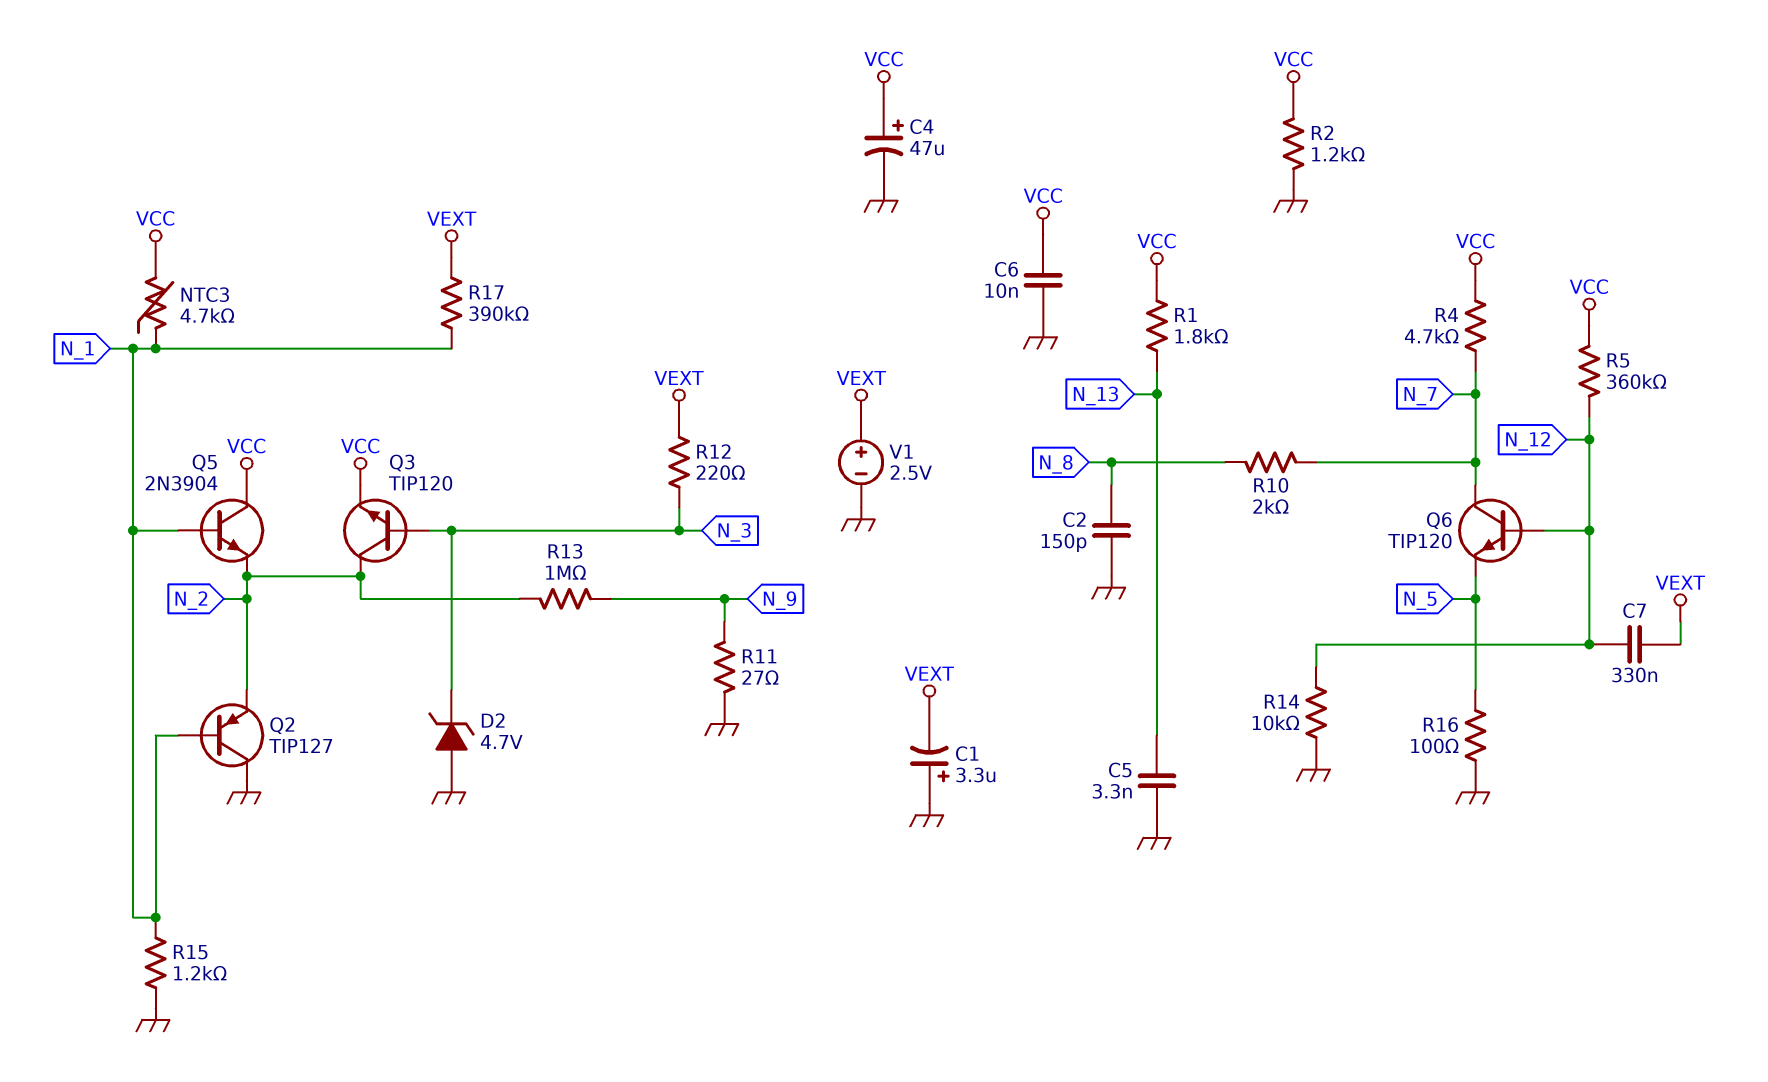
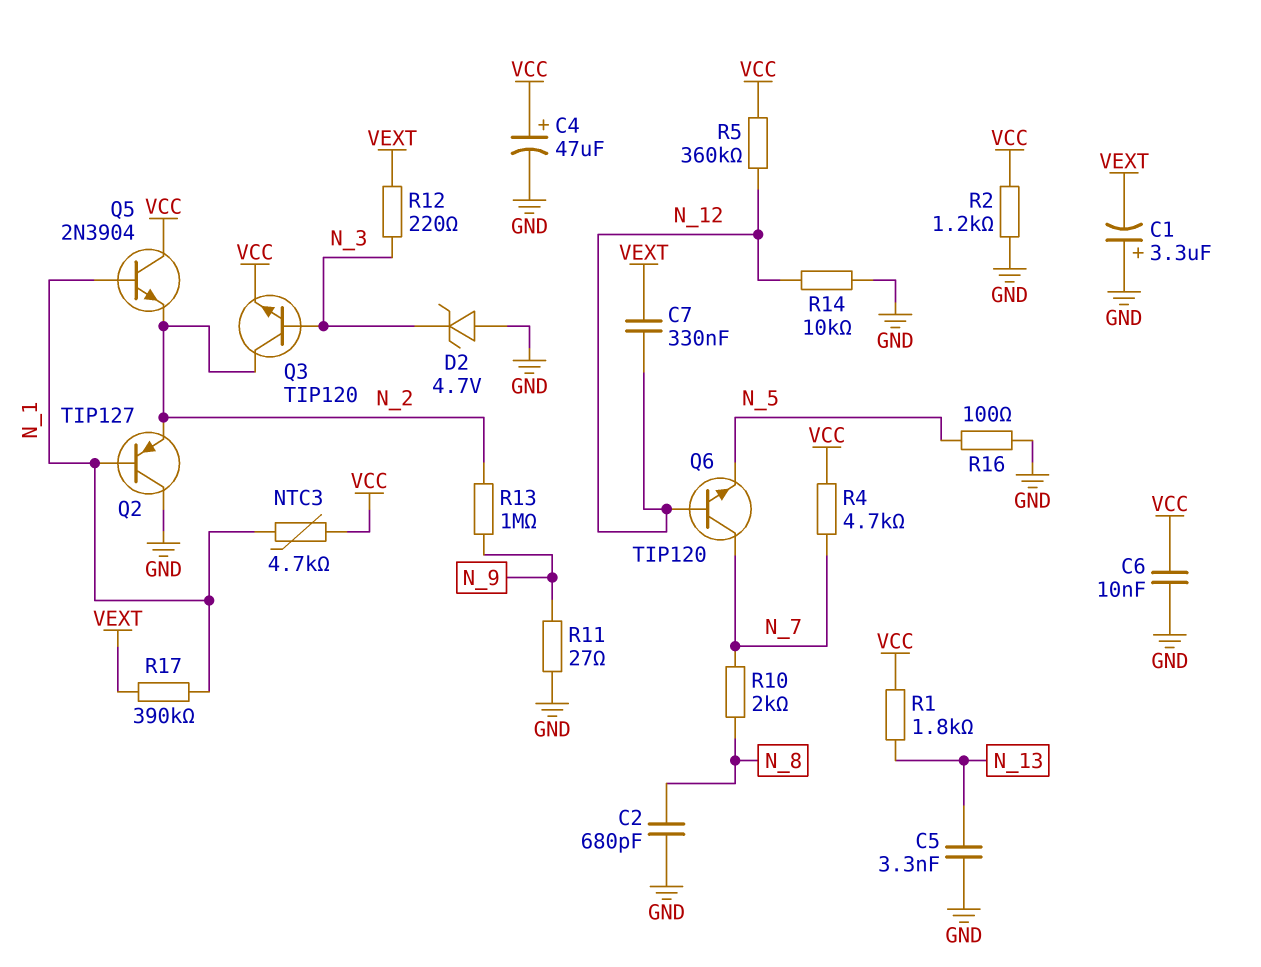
C2: 150pF (GND, N_8) -> 680pF (GND, N_8)
R15: 1.2k (GND, N_1) -> none
V1: 2.5V (plus VEXT, minus GND) -> none

